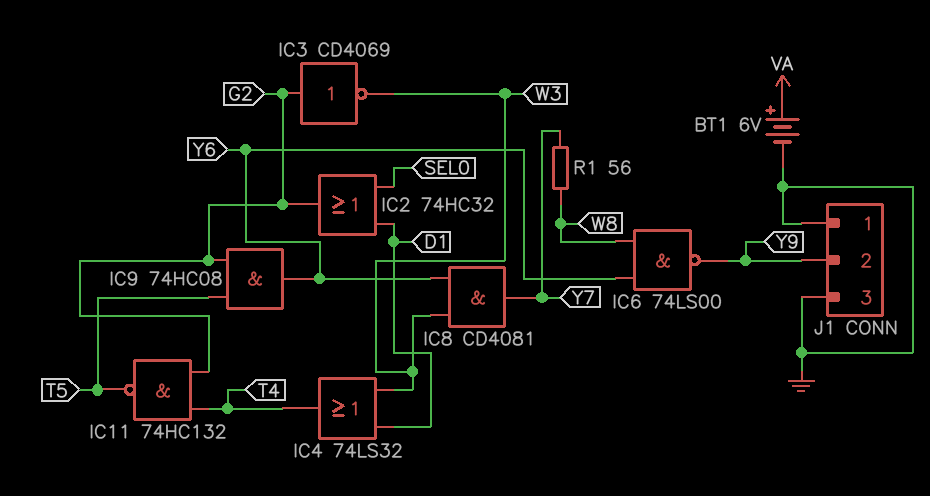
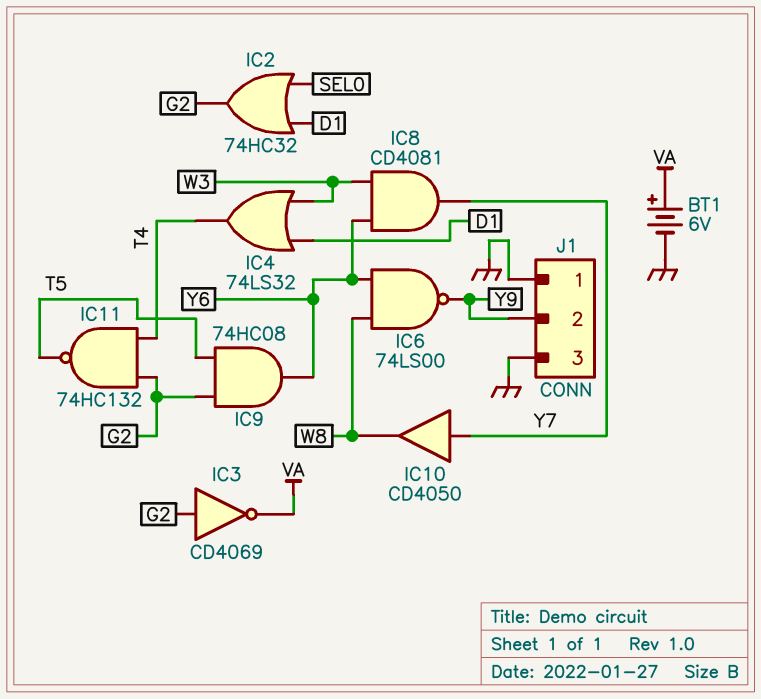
IC3: NOT CD4069 (in G2, out W3) -> NOT CD4069 (in G2, out VA)
IC10: none -> buffer CD4050 (in Y7, out W8)
R1: 56 (W8, Y7) -> none

